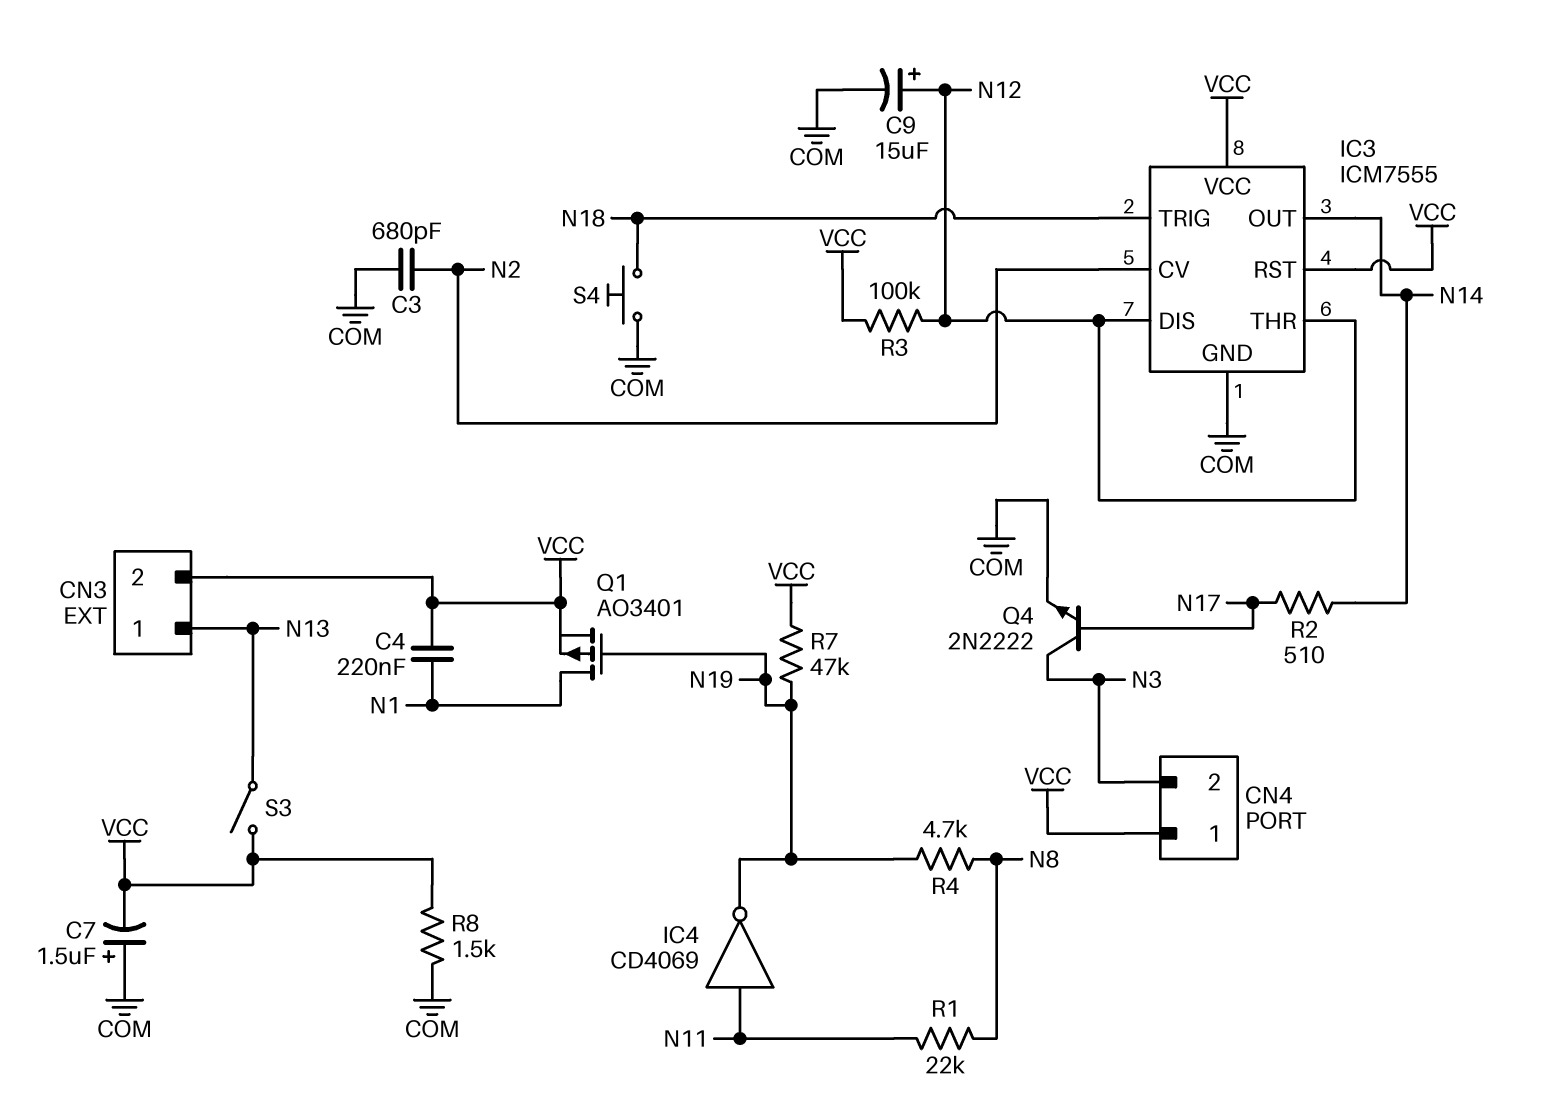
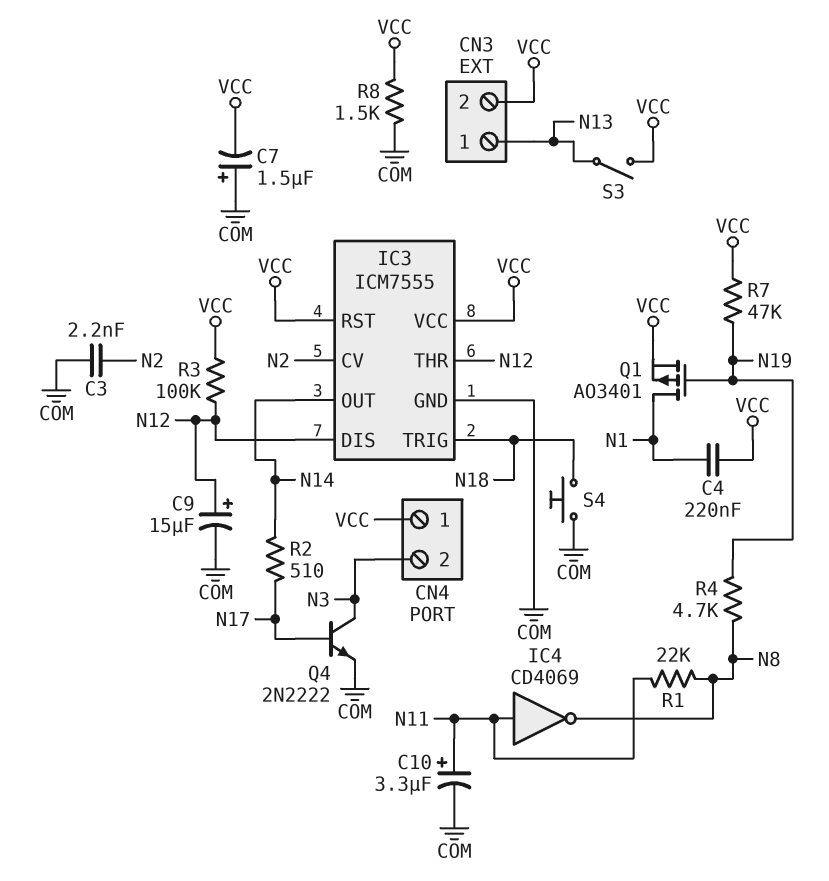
C3: 680pF (COM, N2) -> 2.2nF (COM, N2)
C10: none -> 3.3uF (plus N11, minus COM)
IC4: NOT CD4069 (in N11, out N19) -> NOT CD4069 (in N11, out N8)

